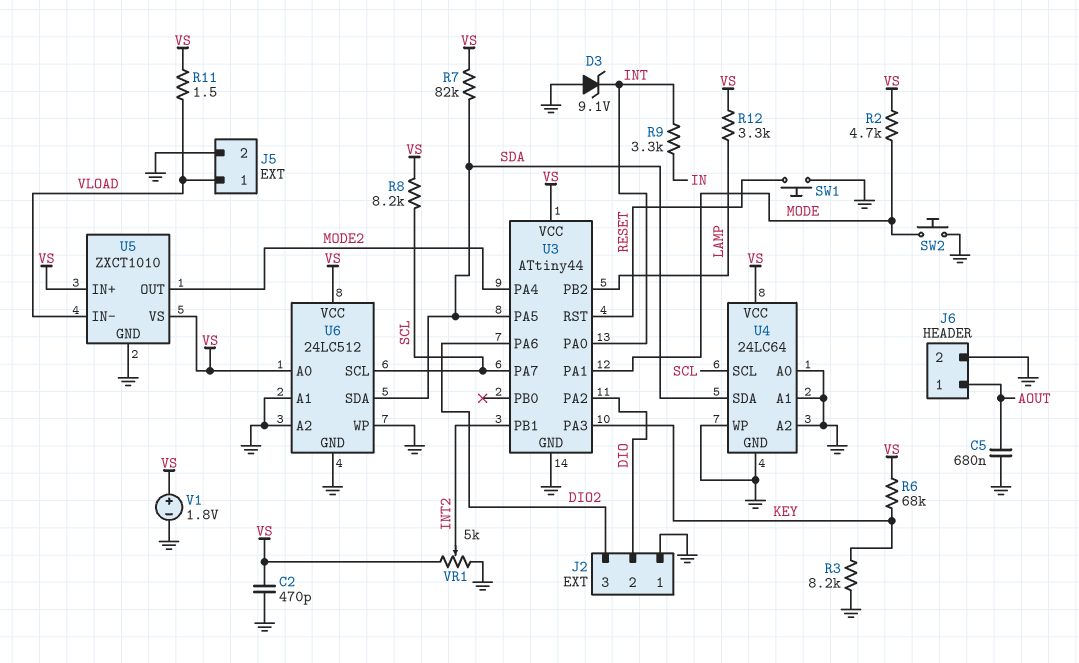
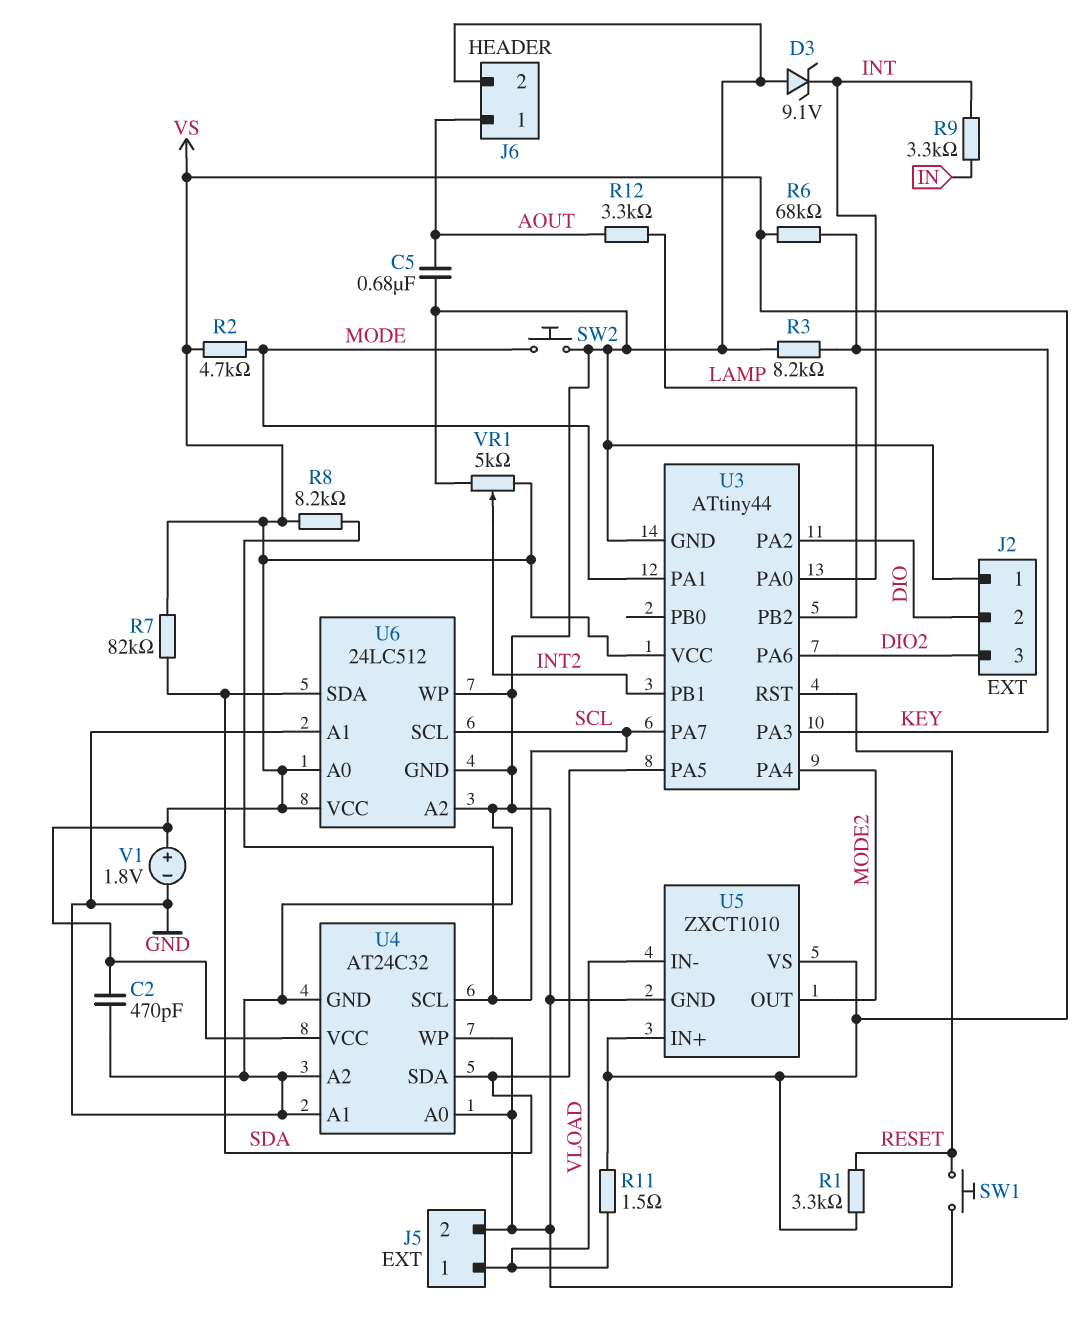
R1: none -> 3.3k (RESET, VS)
R12: 3.3k (LAMP, VS) -> 3.3k (AOUT, LAMP)
U4: 24LC64 -> AT24C32

